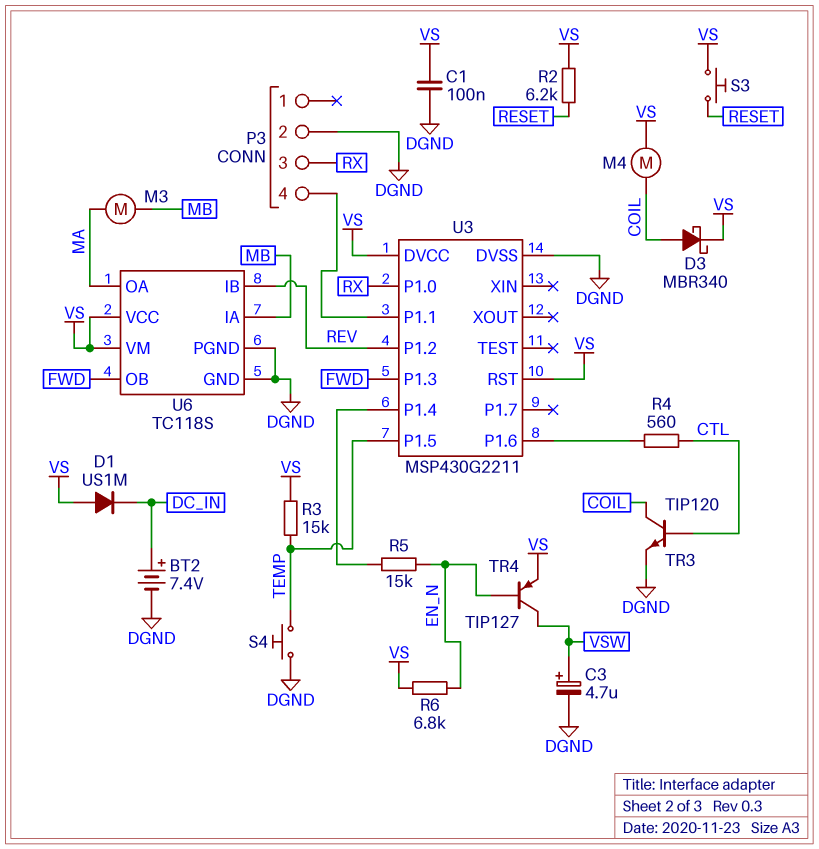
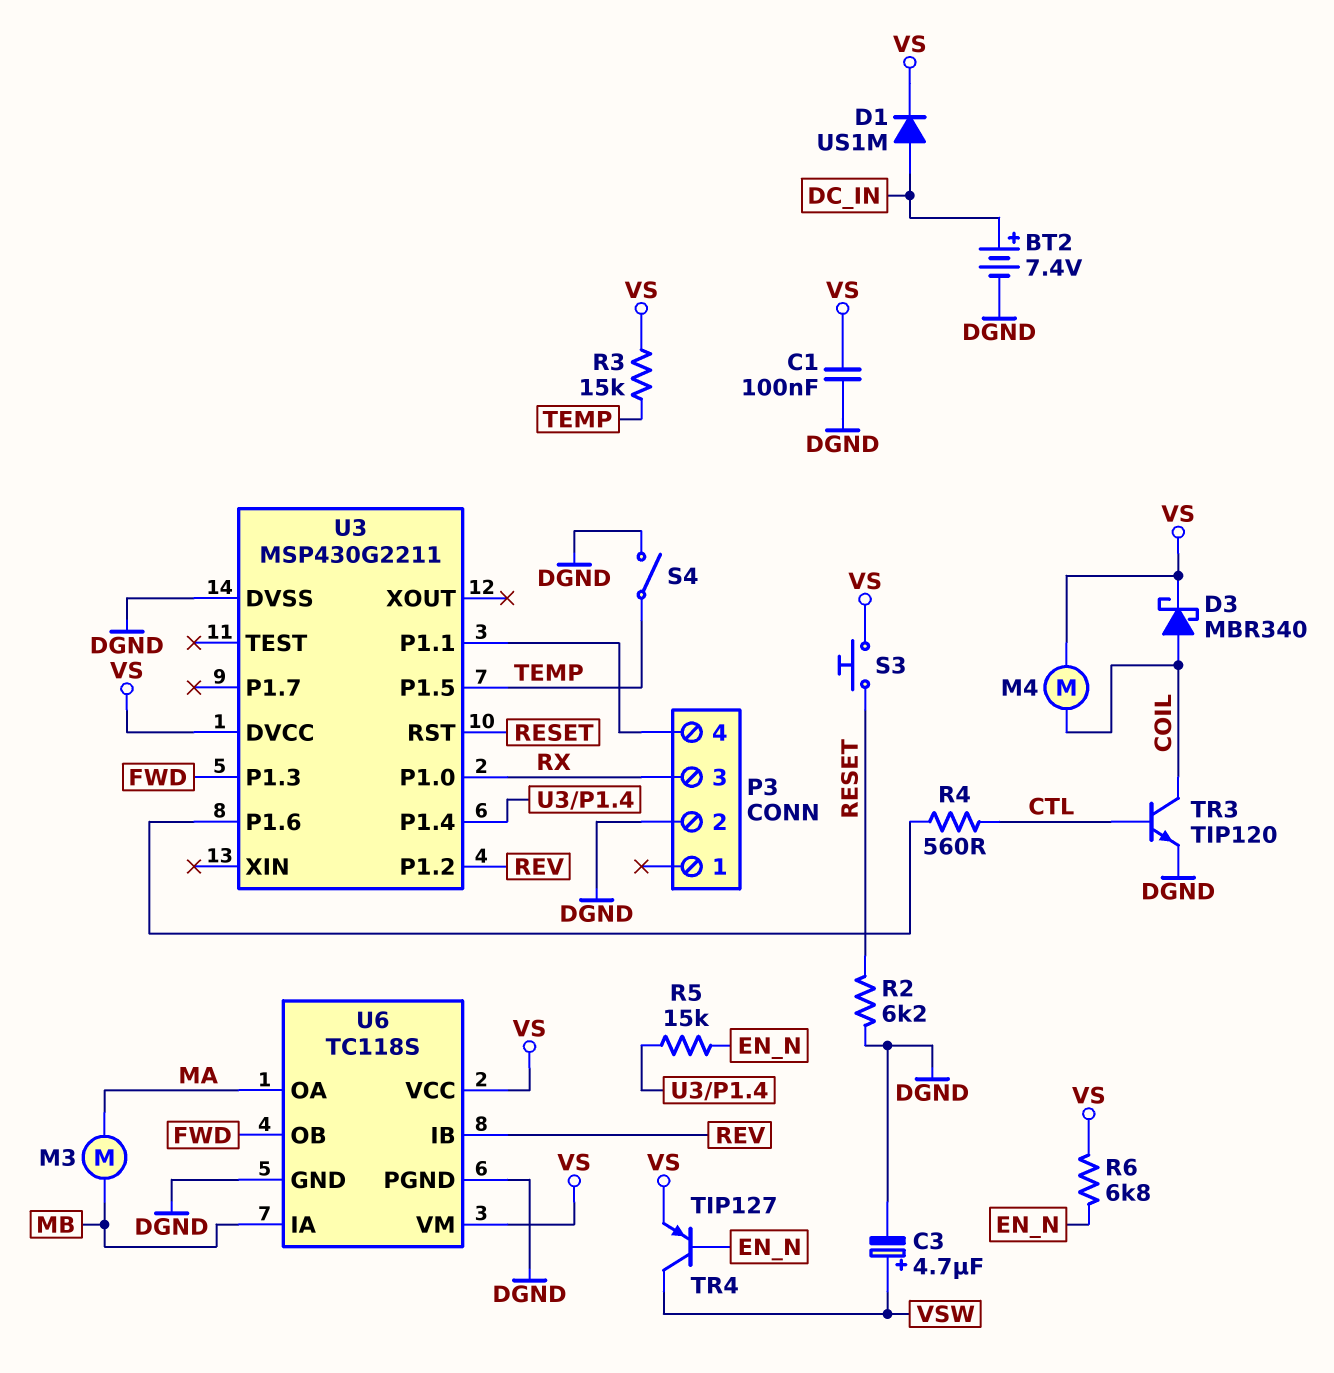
D1: diode US1M (A VS, K DC_IN) -> diode US1M (A DC_IN, K VS)
R2: 6.2k (RESET, VS) -> 6.2k (DGND, RESET)
S4: button (DGND, TEMP) -> switch (DGND, TEMP)
U3 pin RST: VS -> RESET

